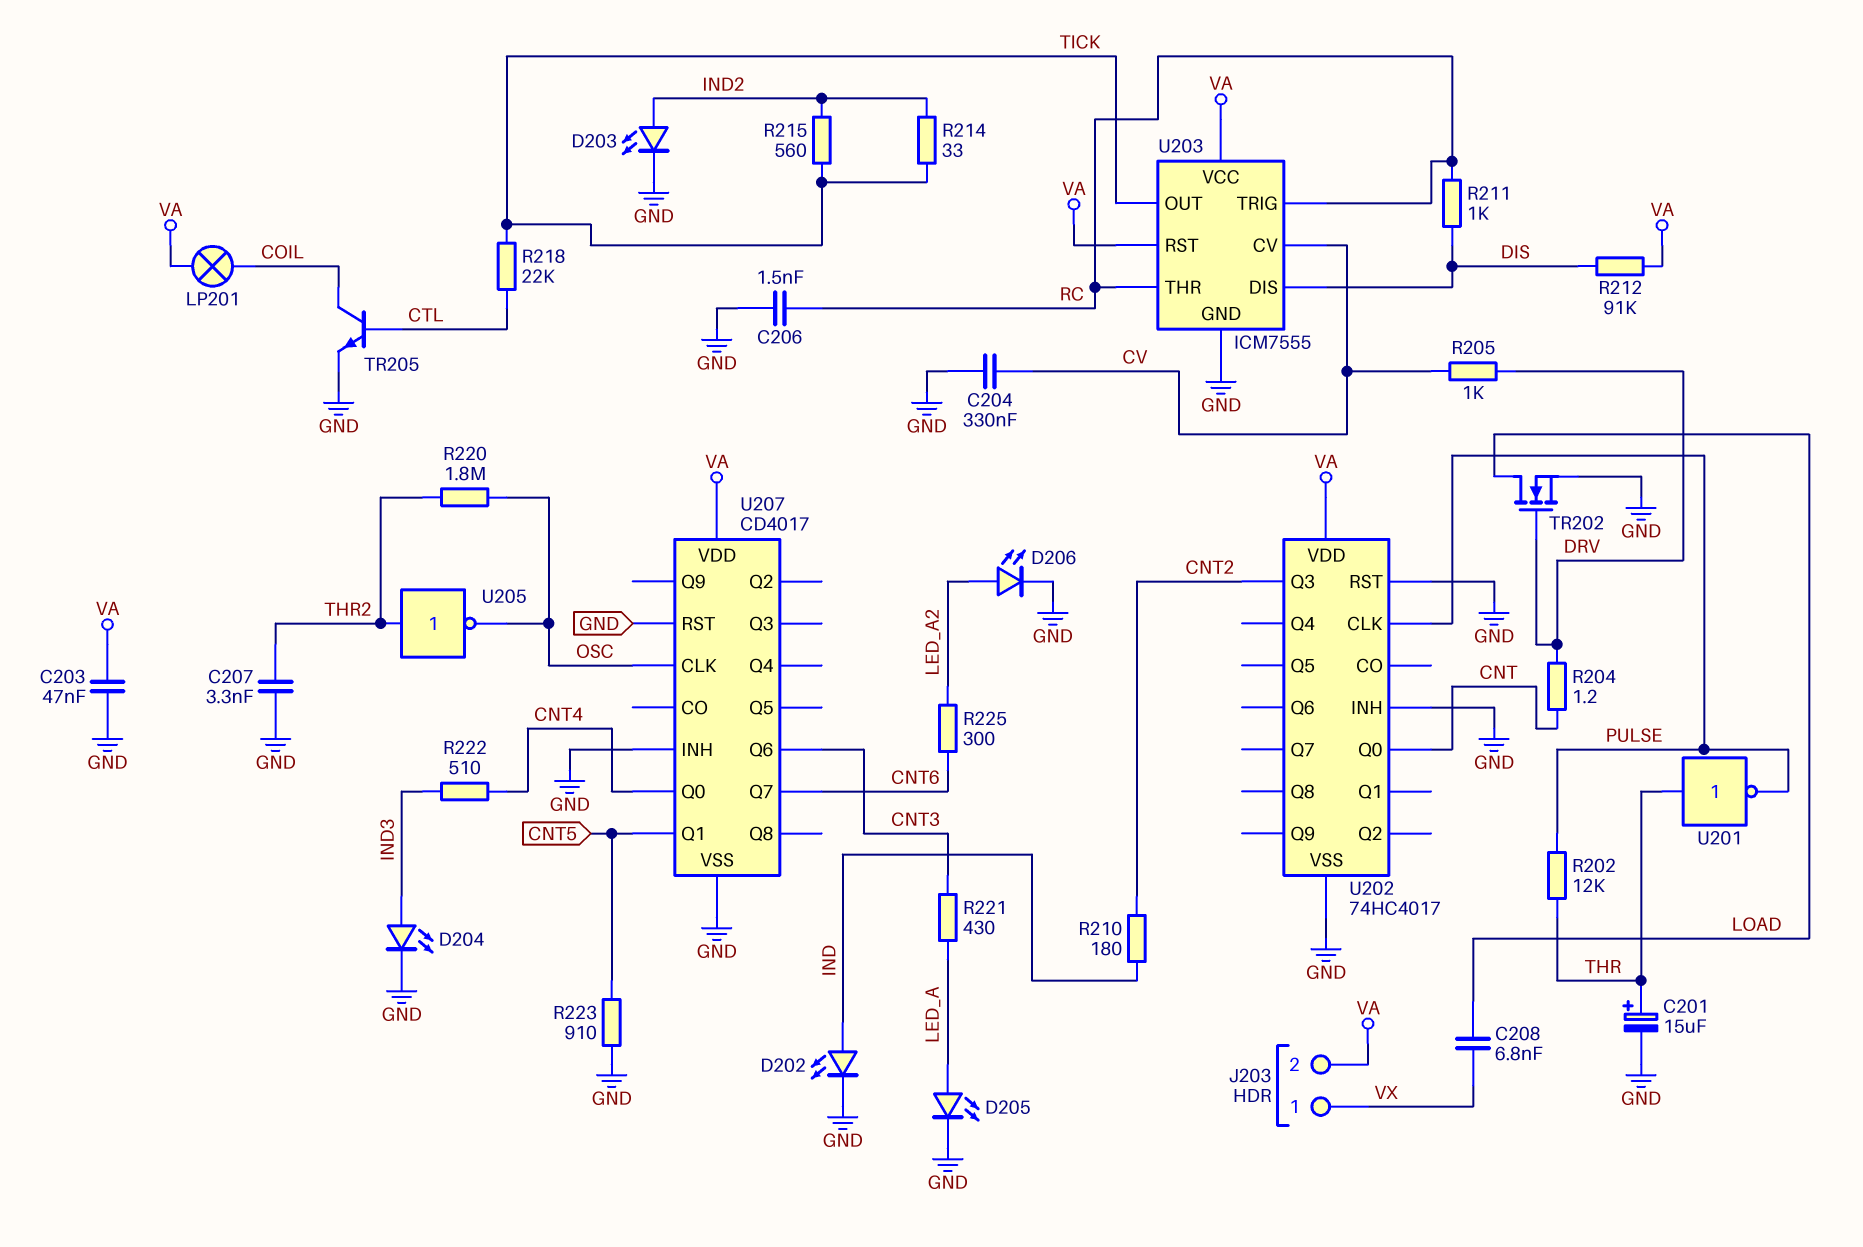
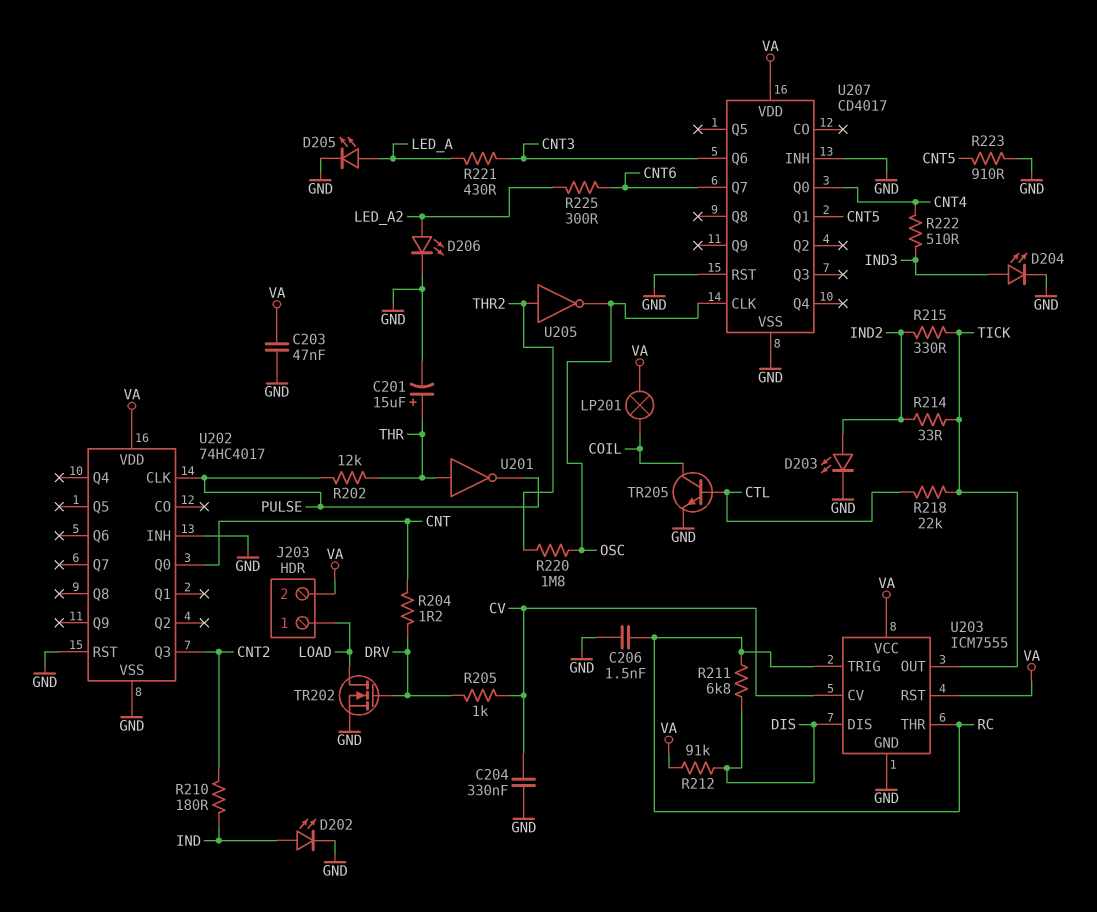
C207: 3.3nF (GND, THR2) -> none
C208: 6.8nF (LOAD, VX) -> none
J203 pin 1: VX -> LOAD
R211: 1k (DIS, RC) -> 6.8k (DIS, RC)
R215: 560 (IND2, TICK) -> 330 (IND2, TICK)

